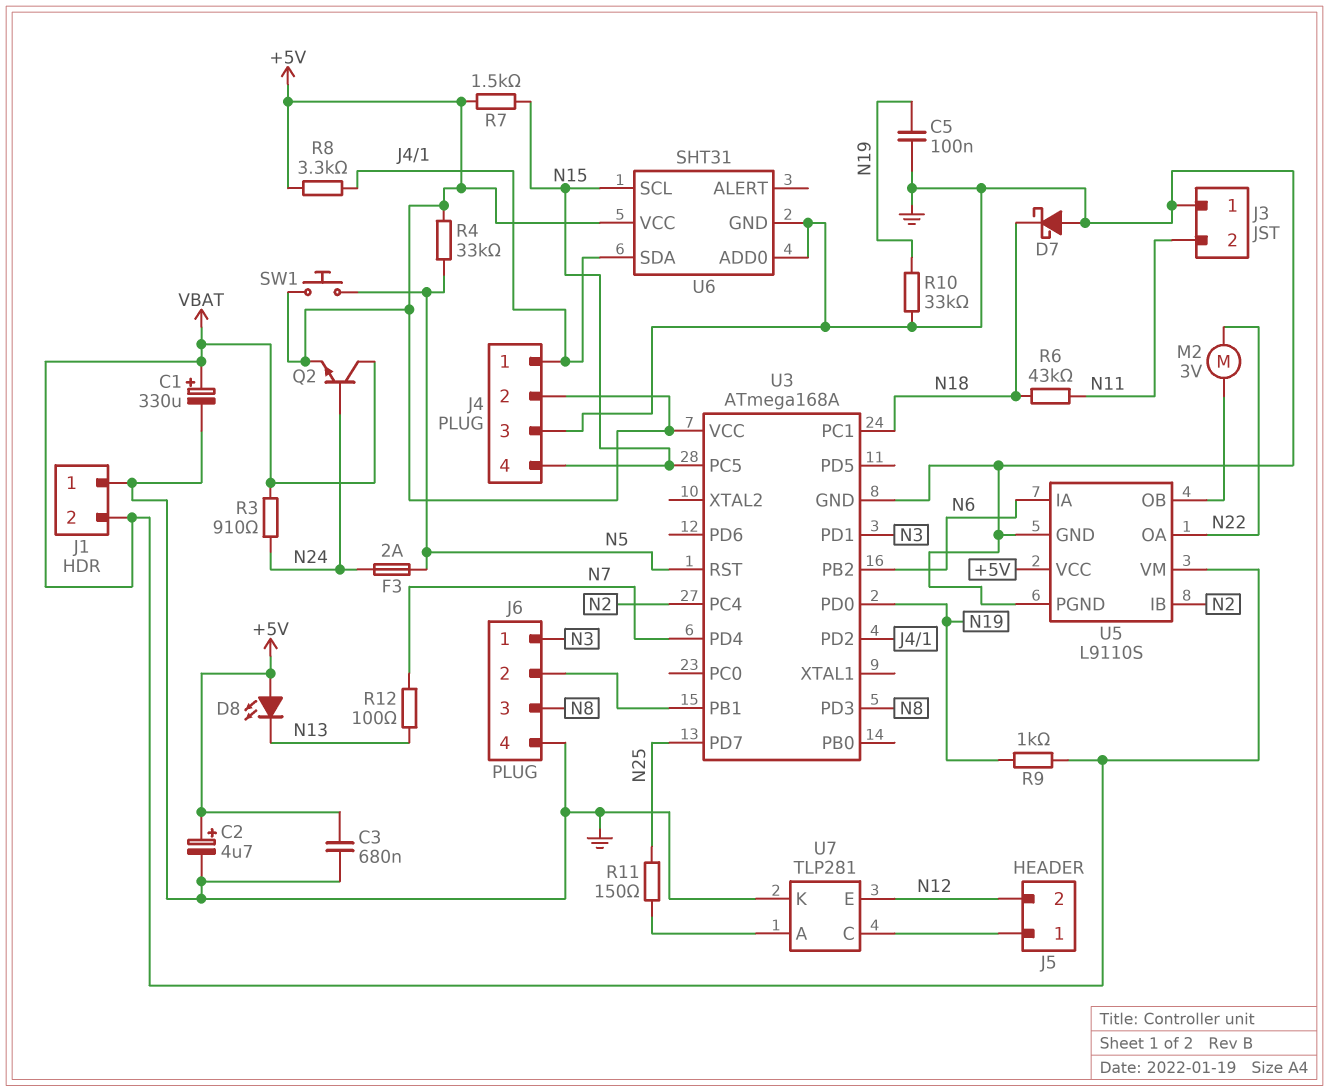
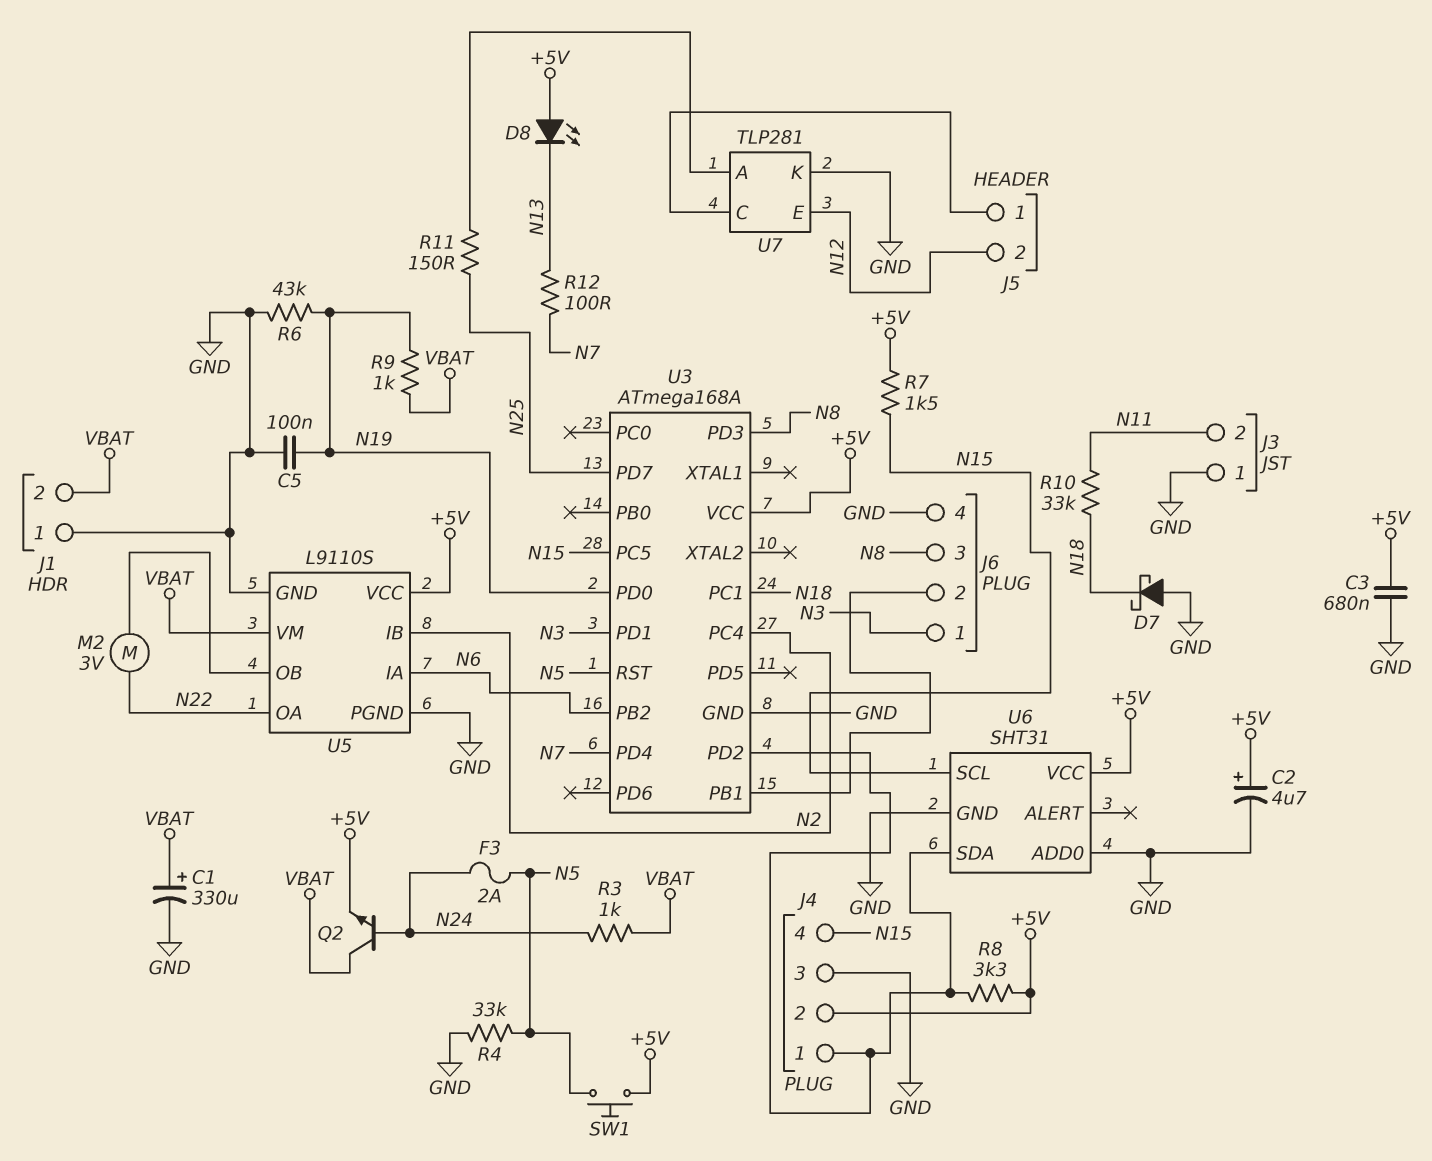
R3: 910 (N24, VBAT) -> 1k (N24, VBAT)
R4: 33k (+5V, N5) -> 33k (GND, N5)
R6: 43k (N11, N18) -> 43k (GND, N19)
R10: 33k (GND, N19) -> 33k (N11, N18)

